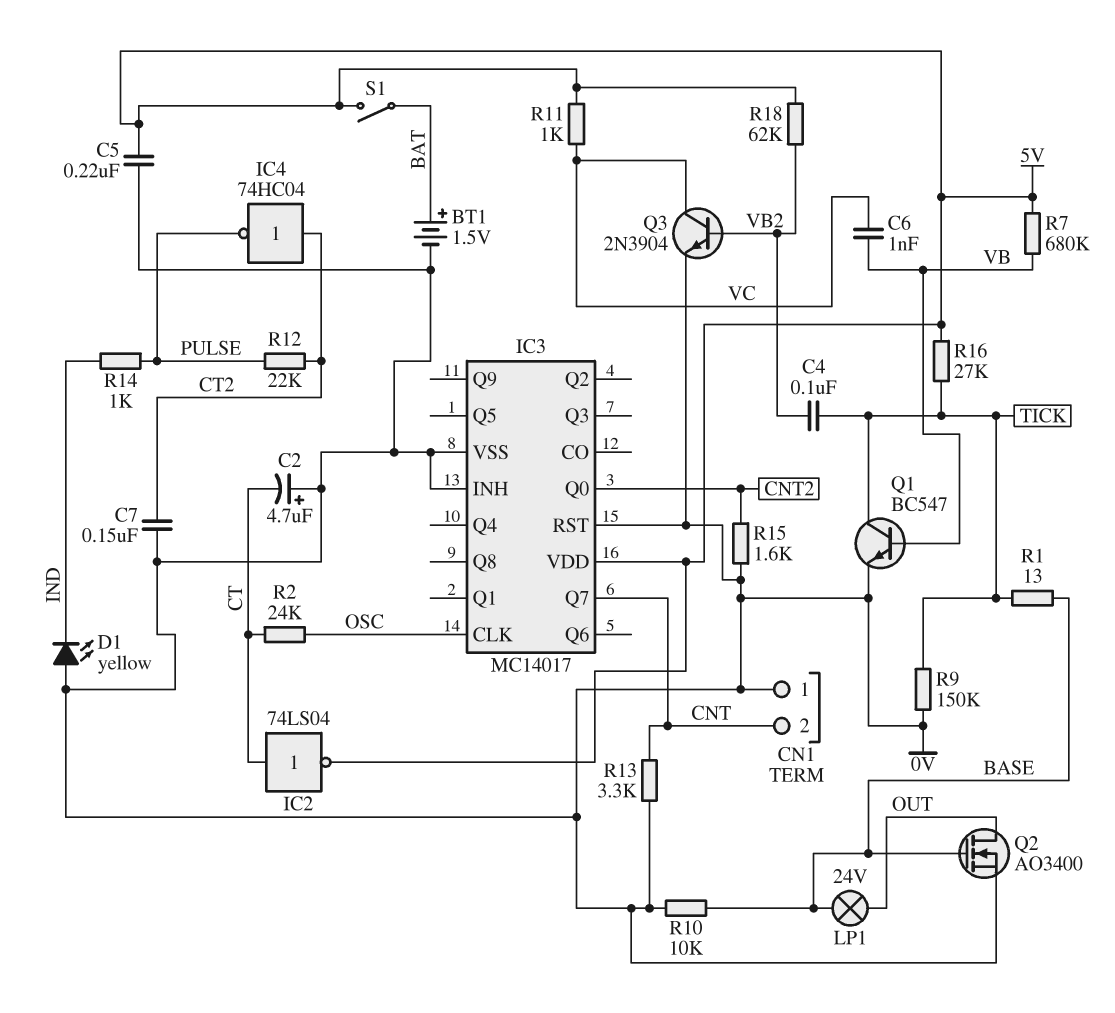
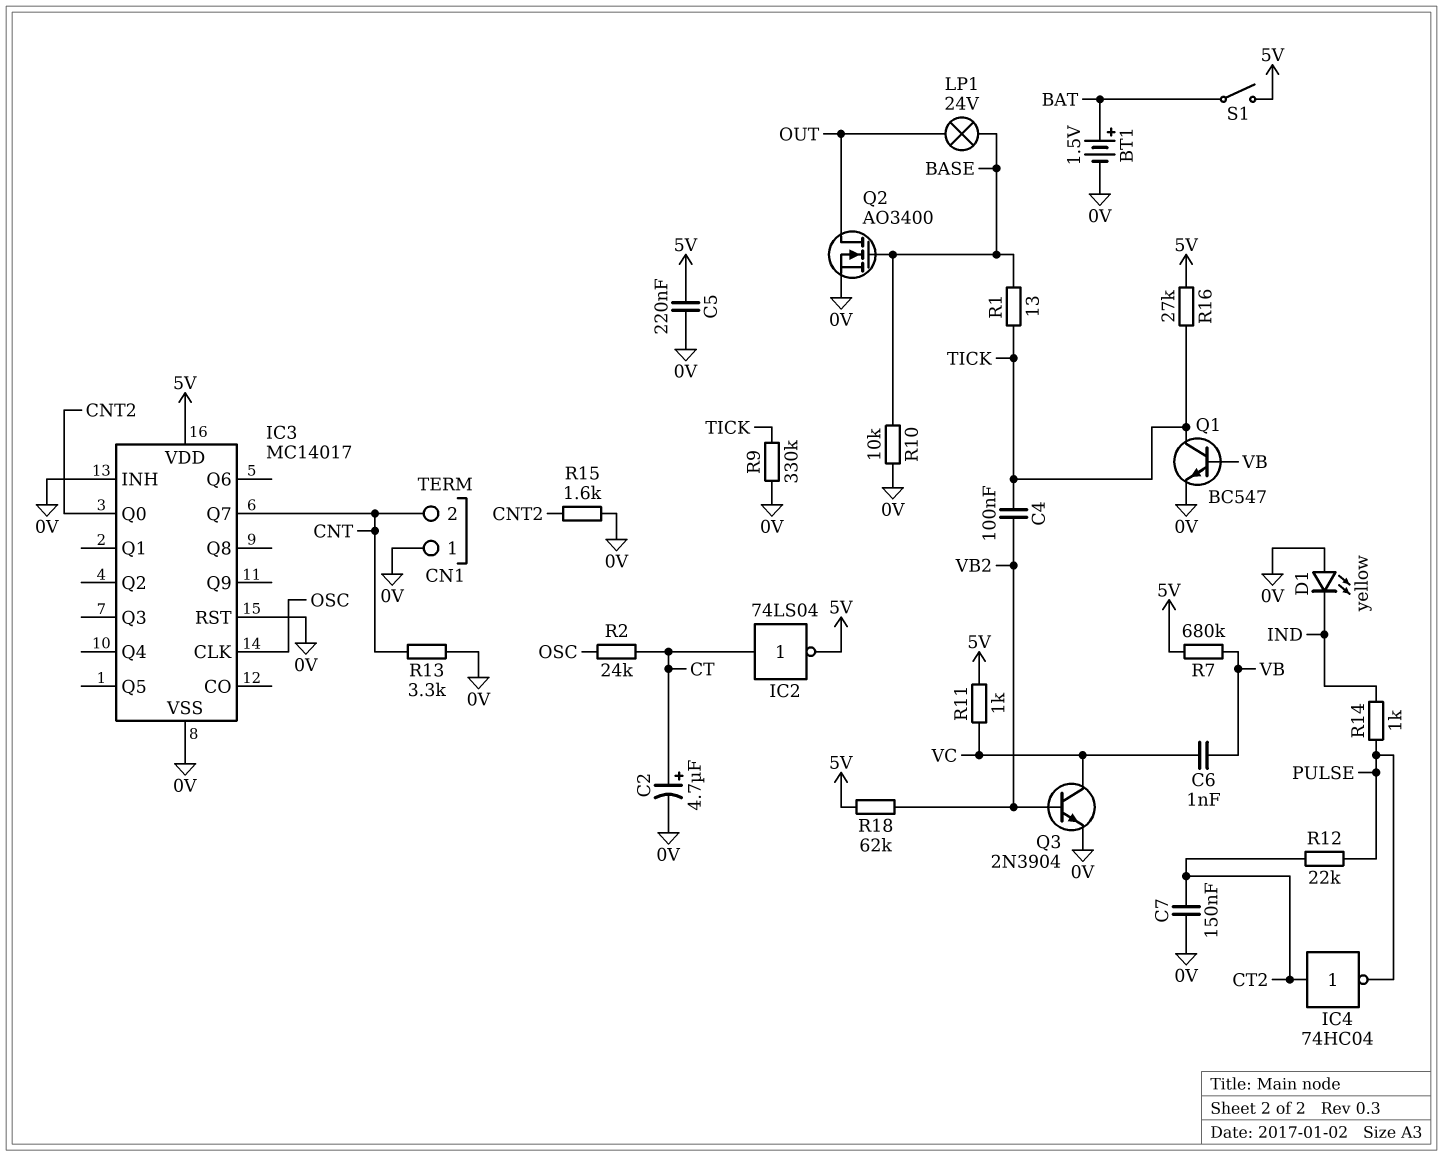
C2: 4.7uF (plus 0V, minus CT) -> 4.7uF (plus CT, minus 0V)
R9: 150k (0V, TICK) -> 330k (0V, TICK)

